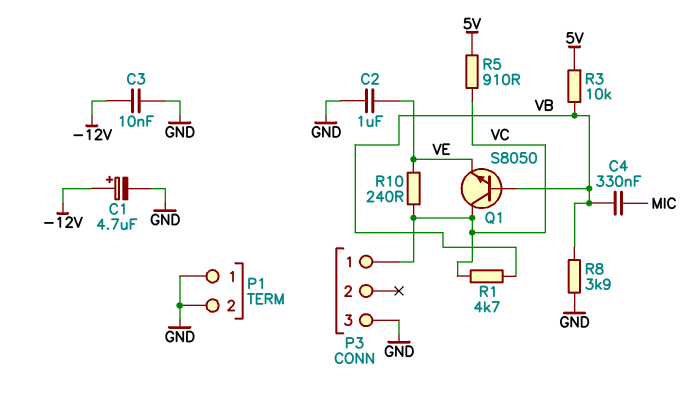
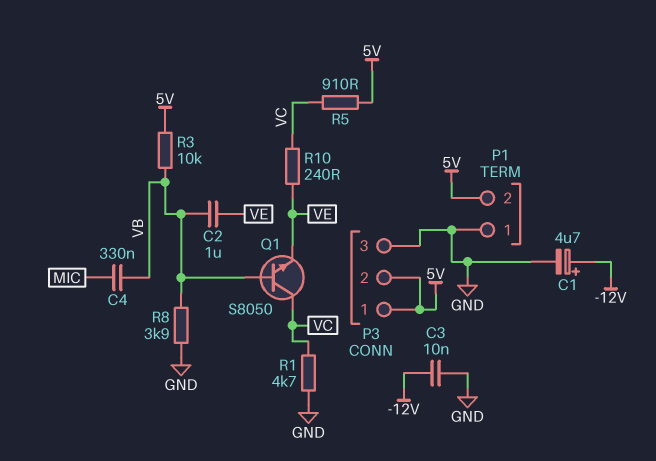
C2: 1uF (GND, VE) -> 1uF (VB, VE)
P1 pin 2: GND -> 5V
P3 pin 1: VC -> 5V
P3 pin 2: none -> 5V
R1: 4.7k (VB, VC) -> 4.7k (GND, VC)

